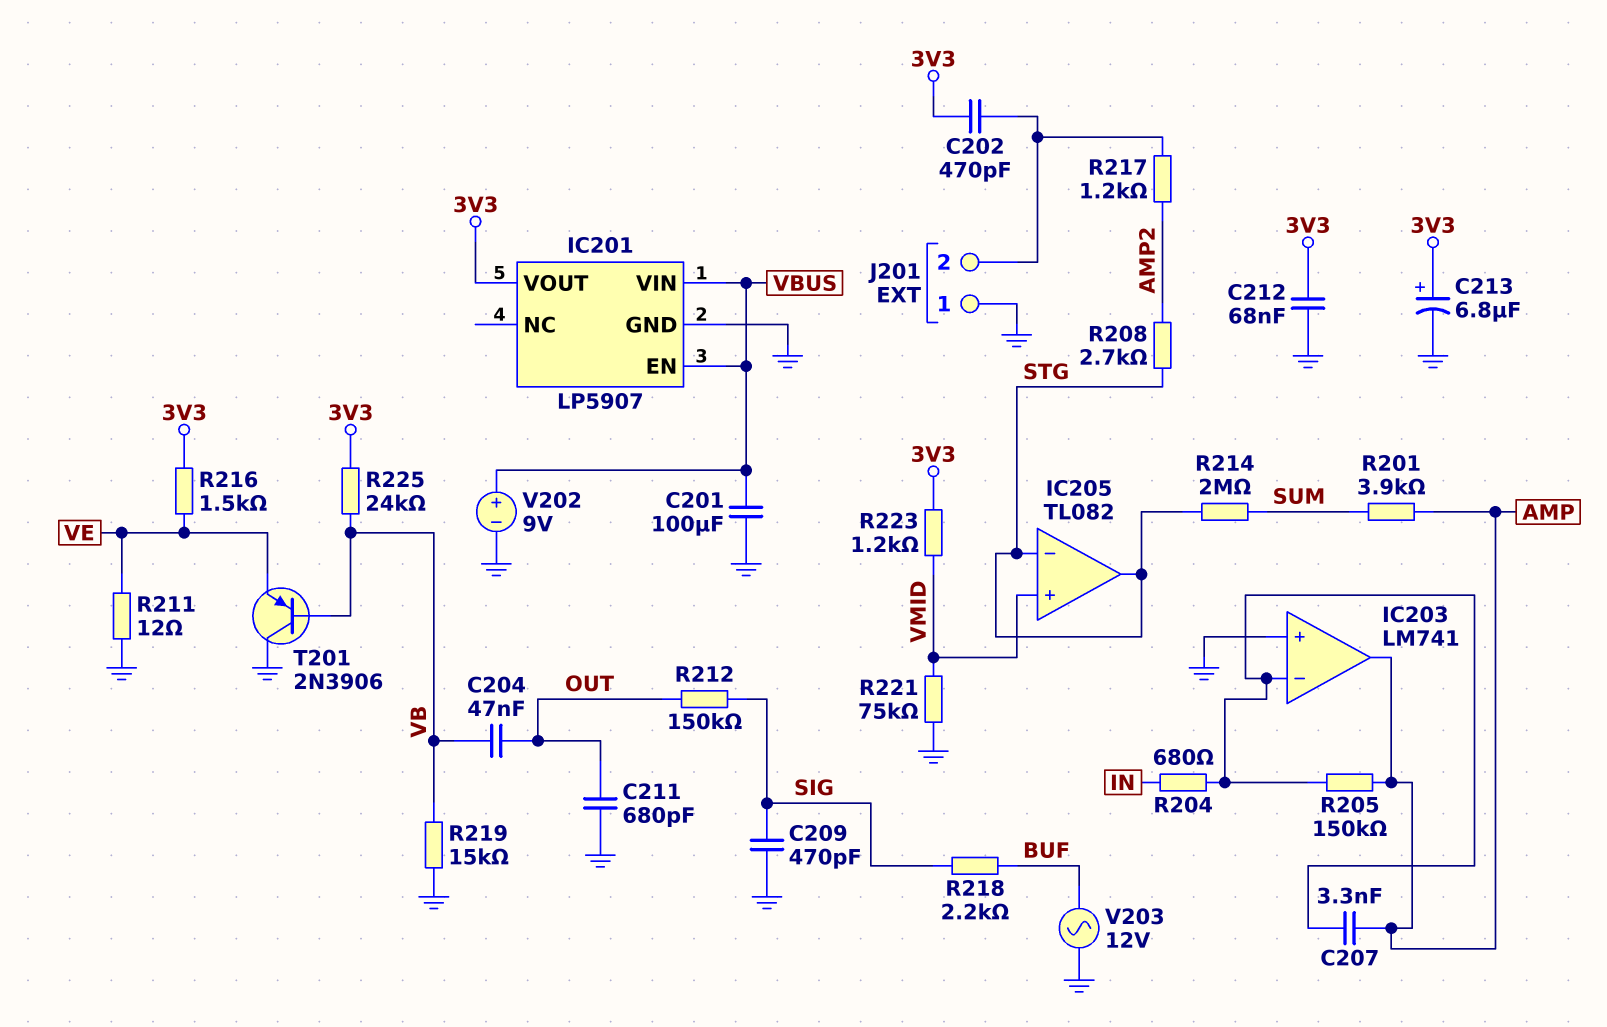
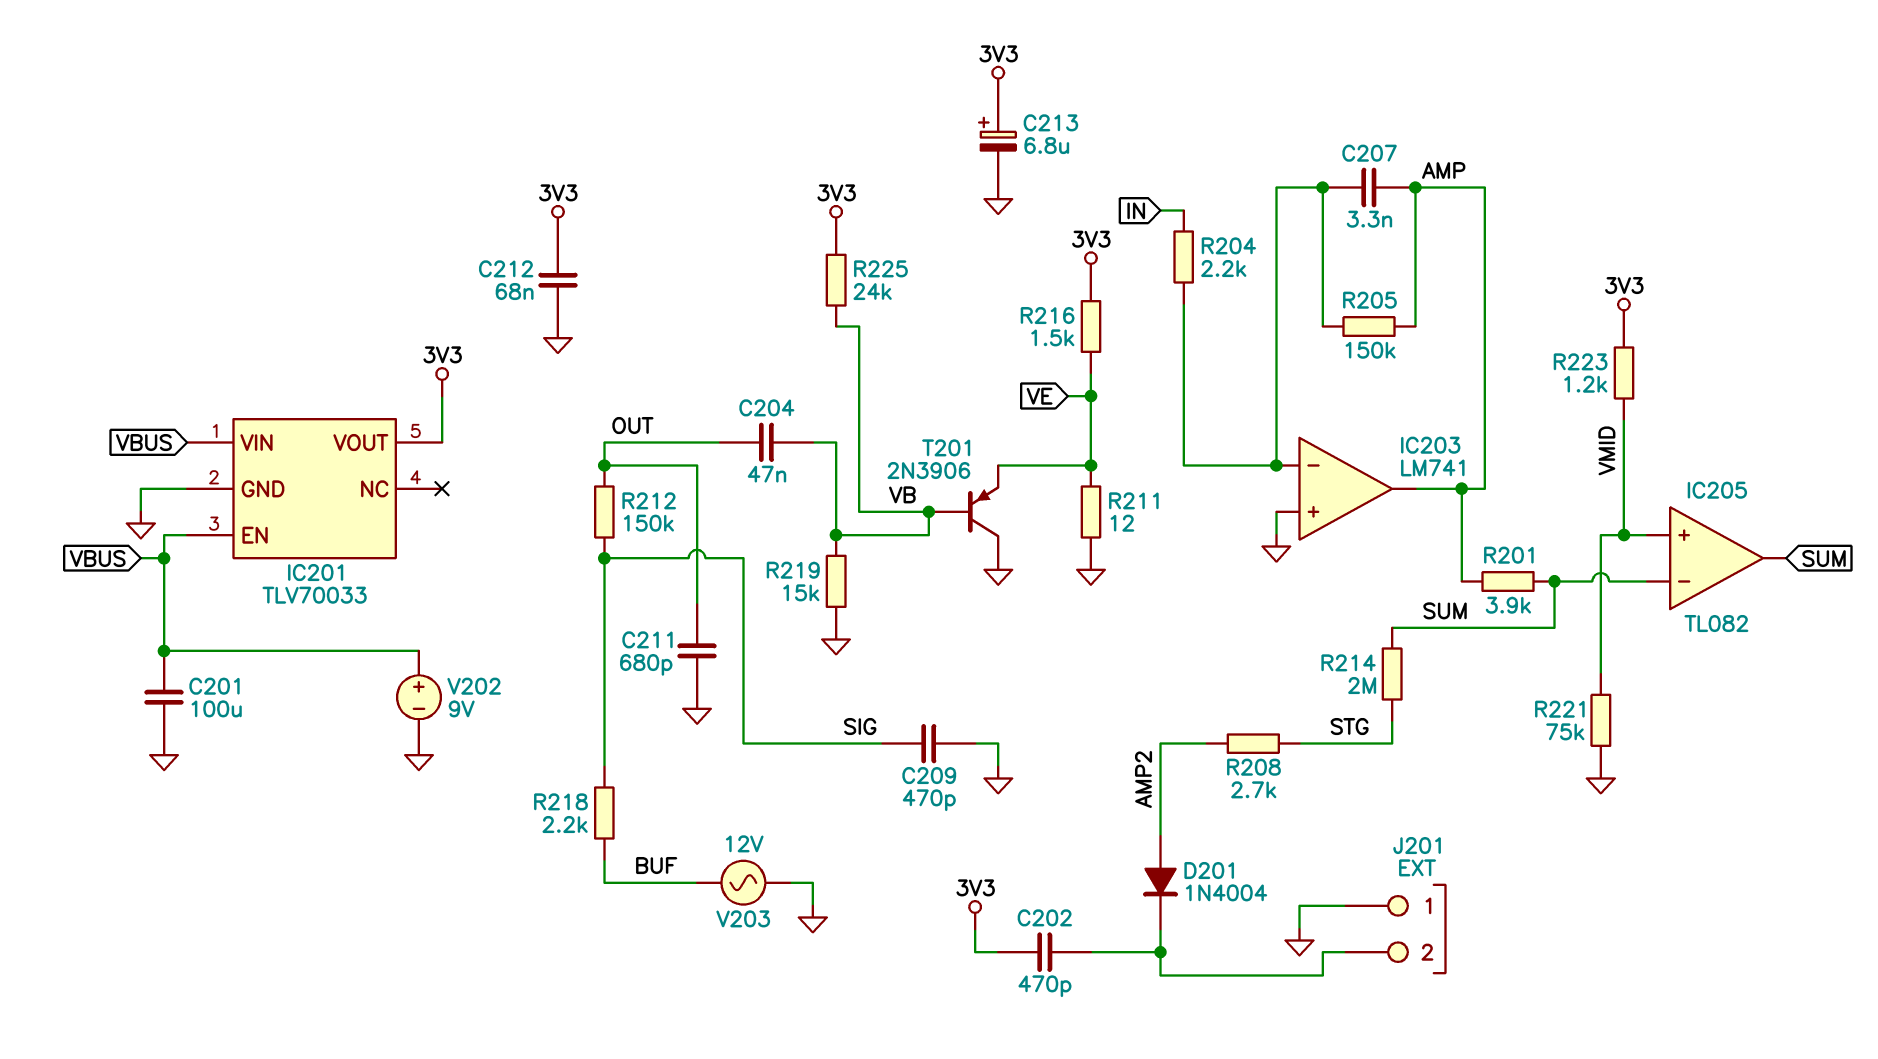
D201: none -> diode 1N4004 (A AMP2, K J201/2)
IC201: LP5907 -> TLV70033
IC205 pin in-: STG -> SUM
IC205 pin out: STG -> SUM
R204: 680 (IC203/in-, IN) -> 2.2k (IC203/in-, IN)
R217: 1.2k (AMP2, J201/2) -> none

